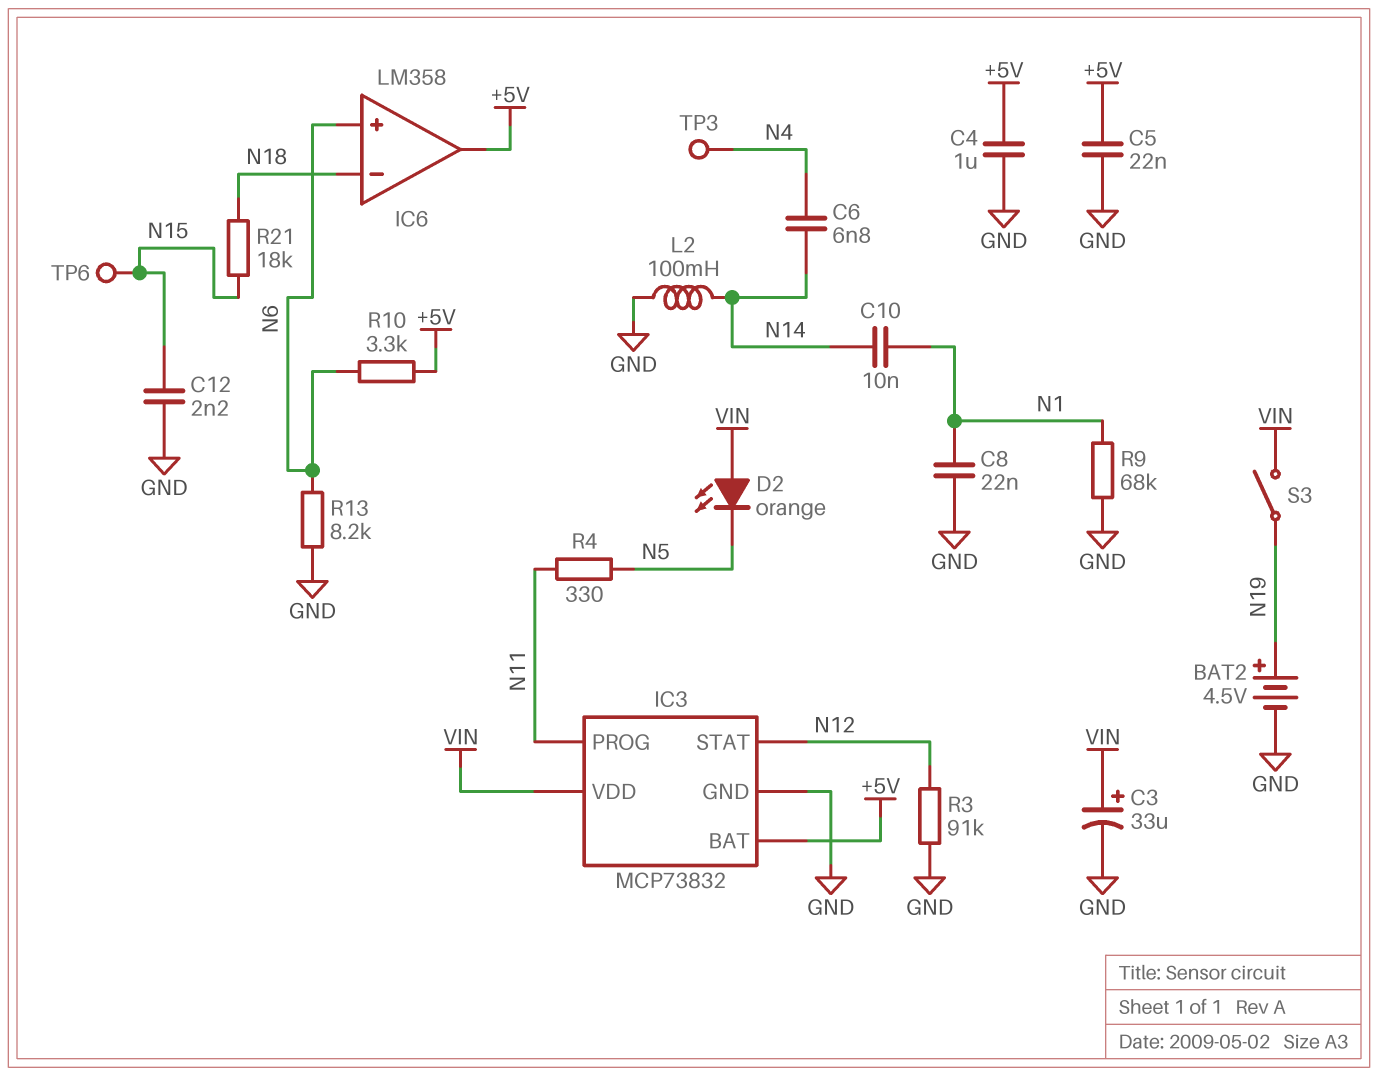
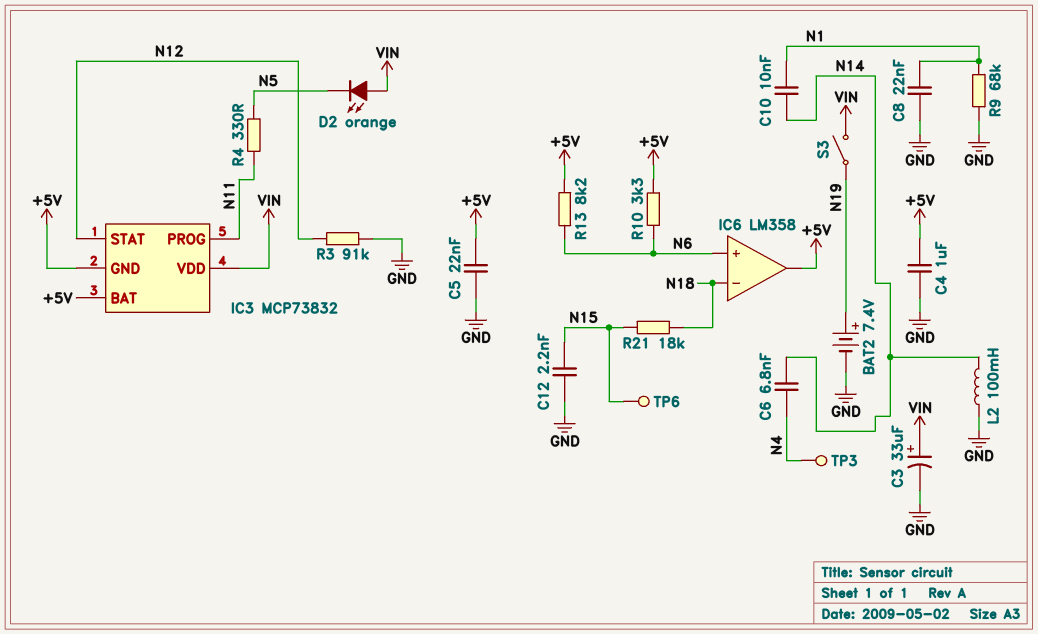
BAT2: 4.5V (plus N19, minus GND) -> 7.4V (plus N19, minus GND)
IC3 pin GND: GND -> +5V
R13: 8.2k (GND, N6) -> 8.2k (+5V, N6)

